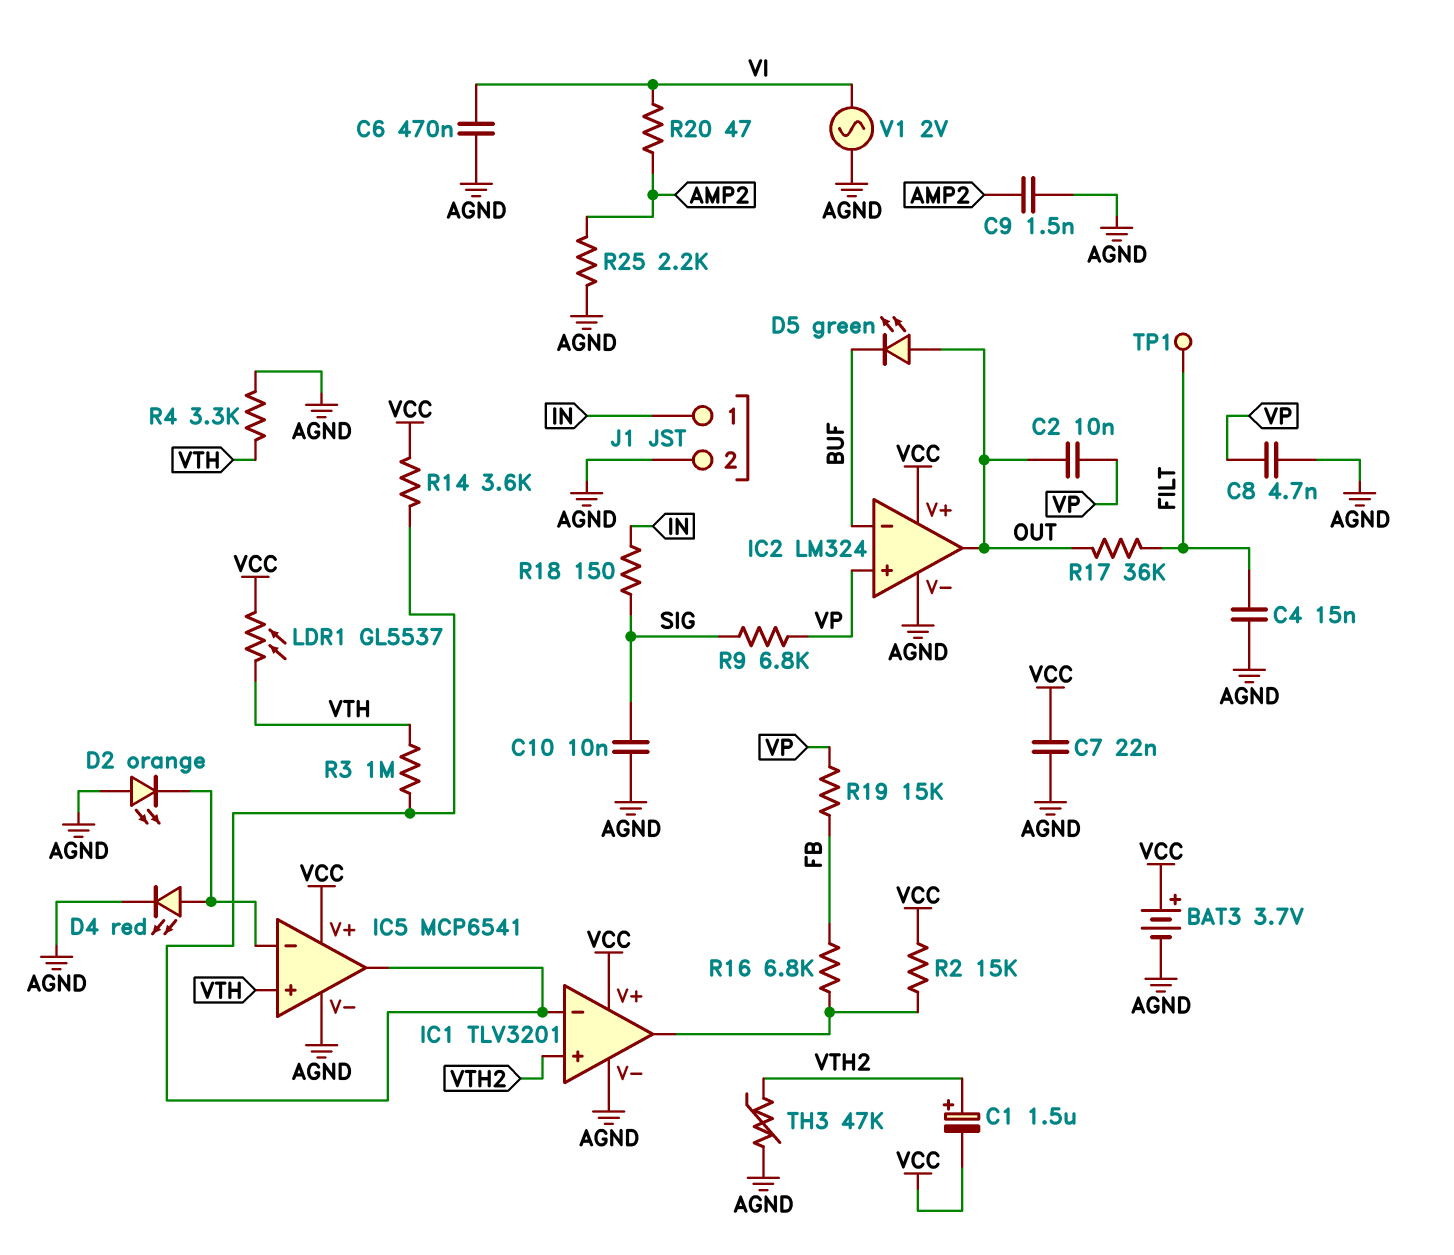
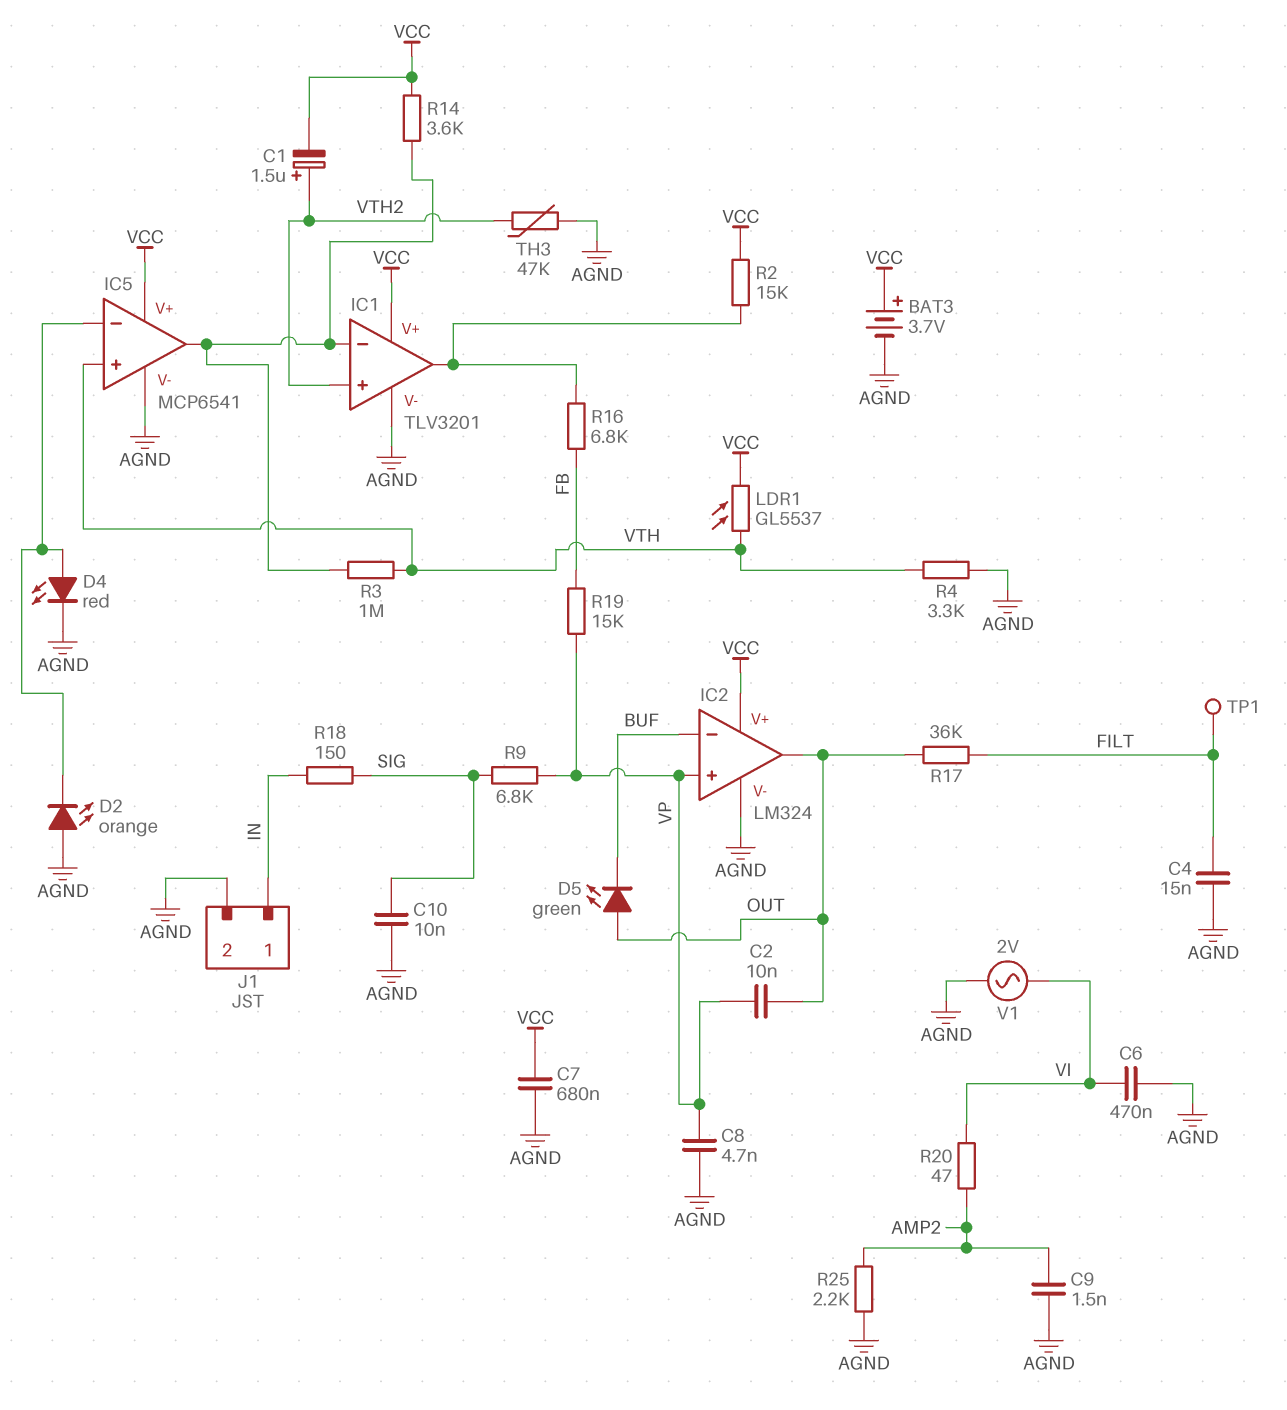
C7: 22nF (AGND, VCC) -> 680nF (AGND, VCC)

